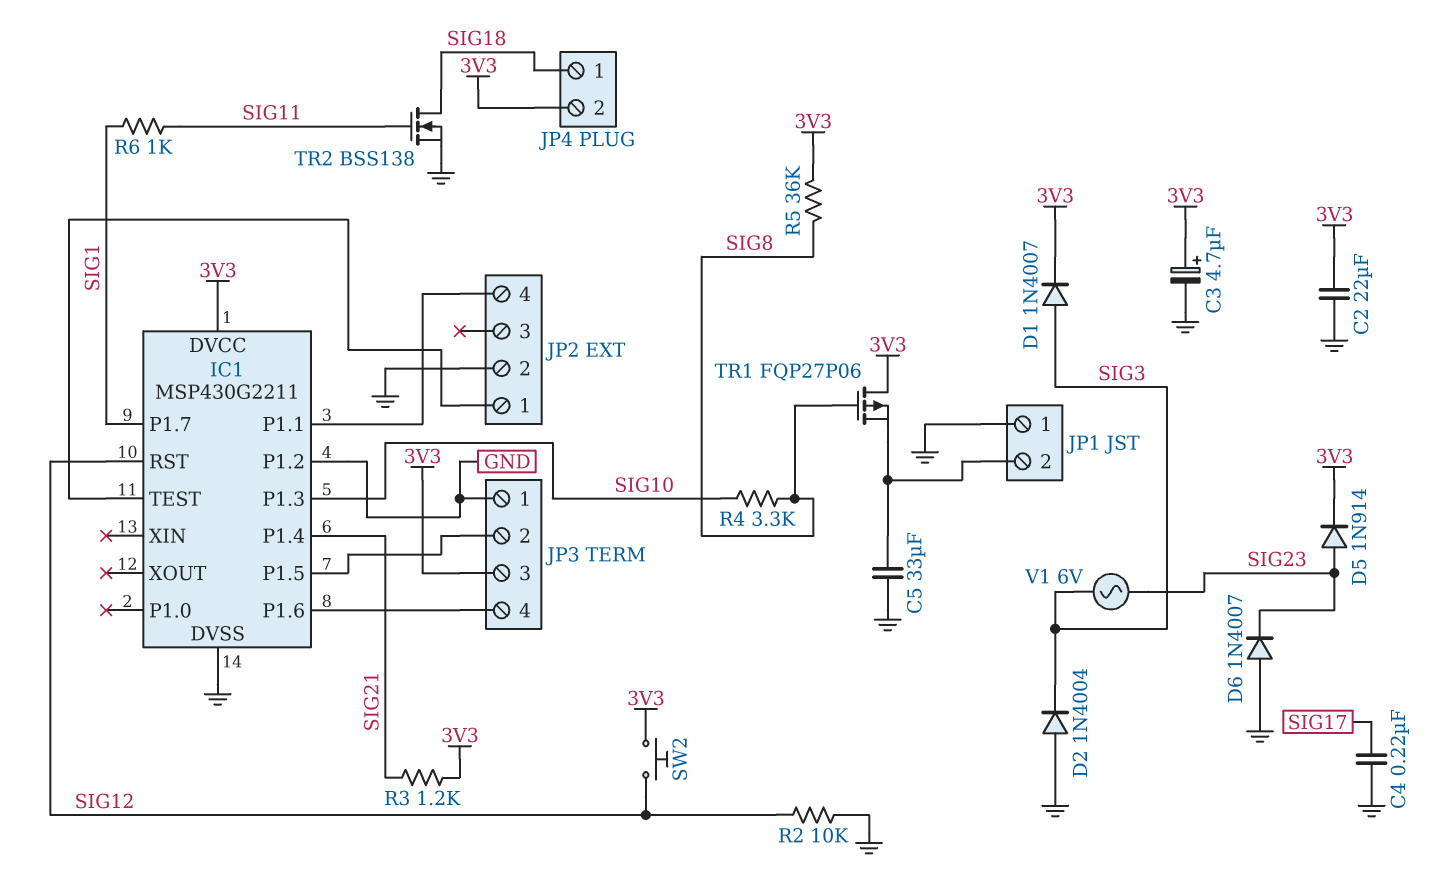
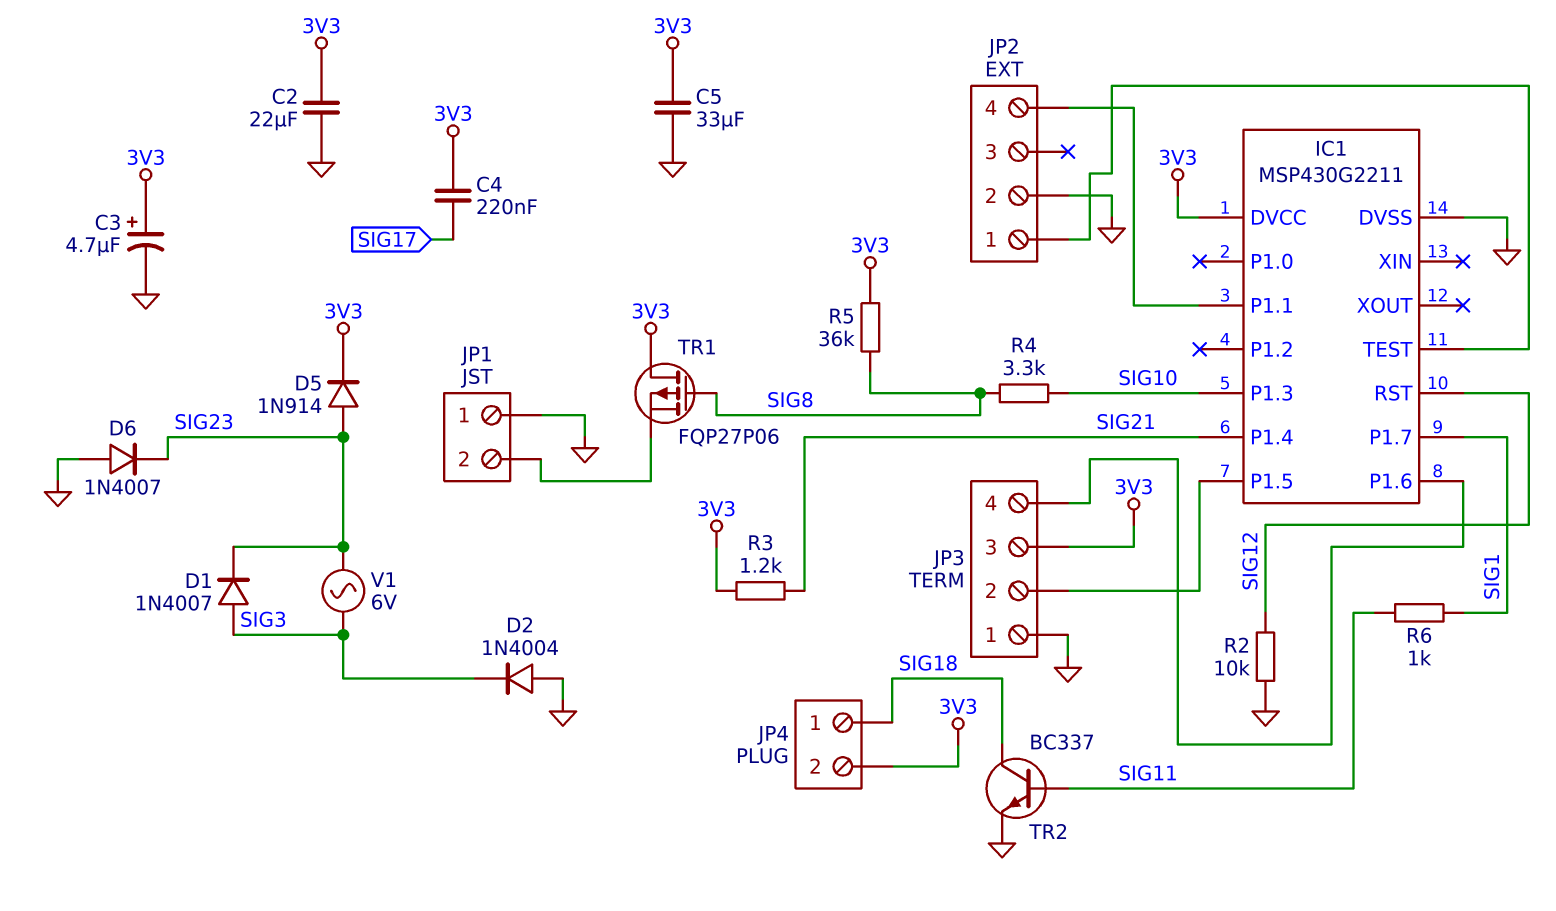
C4: 220nF (GND, SIG17) -> 220nF (3V3, SIG17)
C5: 33uF (GND, JP1/2) -> 33uF (3V3, GND)
D1: diode 1N4007 (A SIG3, K 3V3) -> diode 1N4007 (A SIG3, K SIG23)
IC1 pin P1.2: GND -> none
SW2: button (3V3, SIG12) -> none
TR2: NMOS BSS138 (G SIG11, D SIG18, S GND) -> NPN BC337 (B SIG11, C SIG18, E GND)

